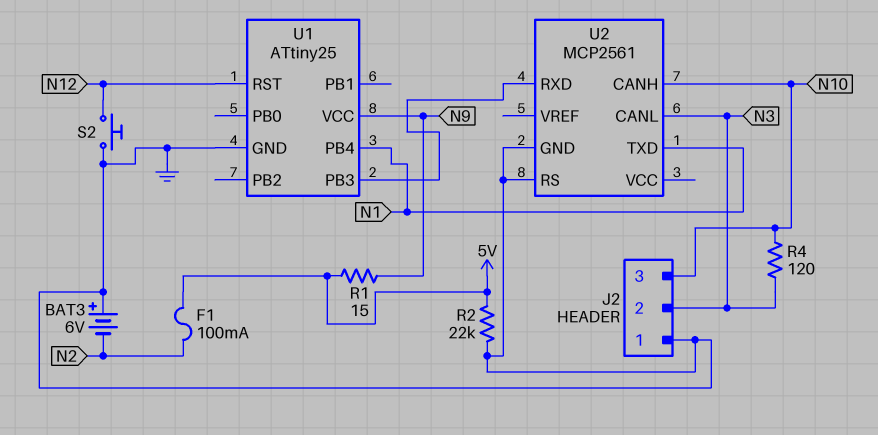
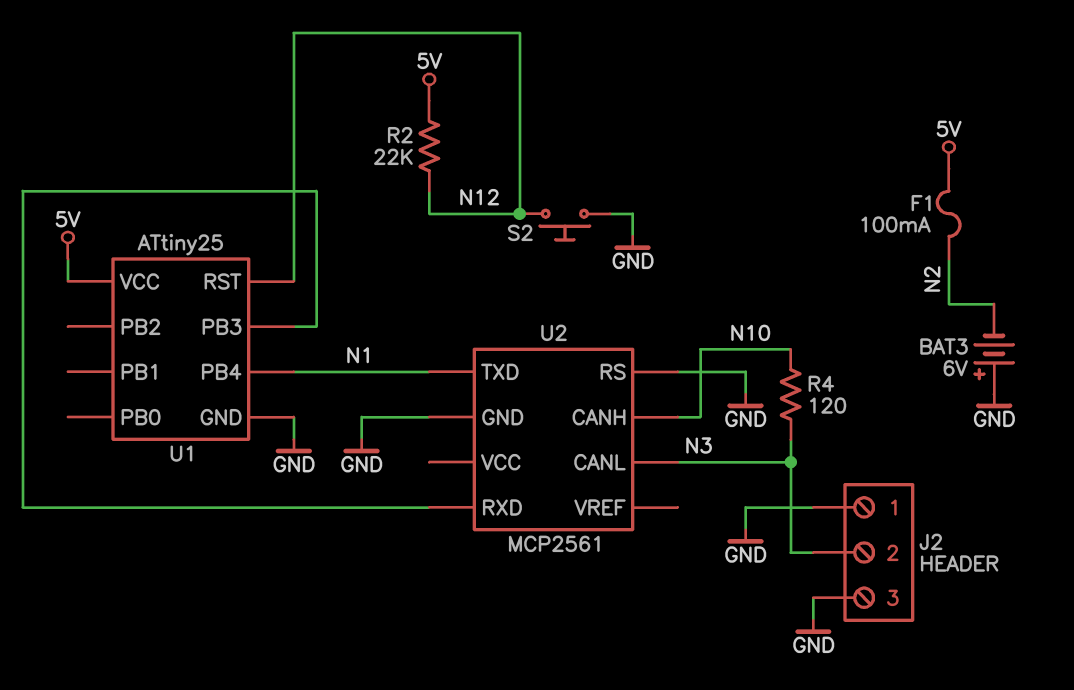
J2 pin 3: N10 -> GND
R1: 15 (5V, N9) -> none
R2: 22k (5V, GND) -> 22k (5V, N12)
U1 pin VCC: N9 -> 5V

